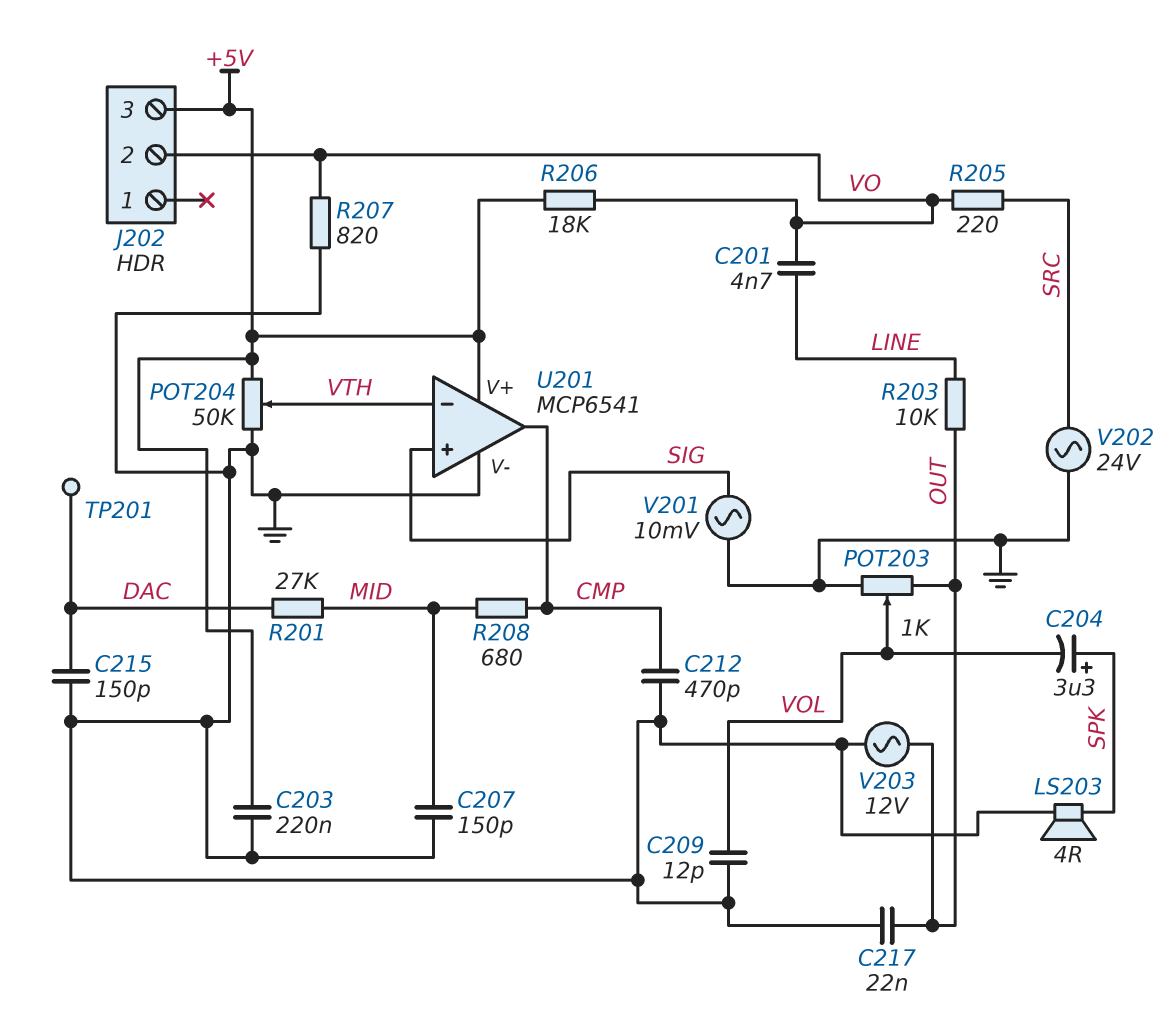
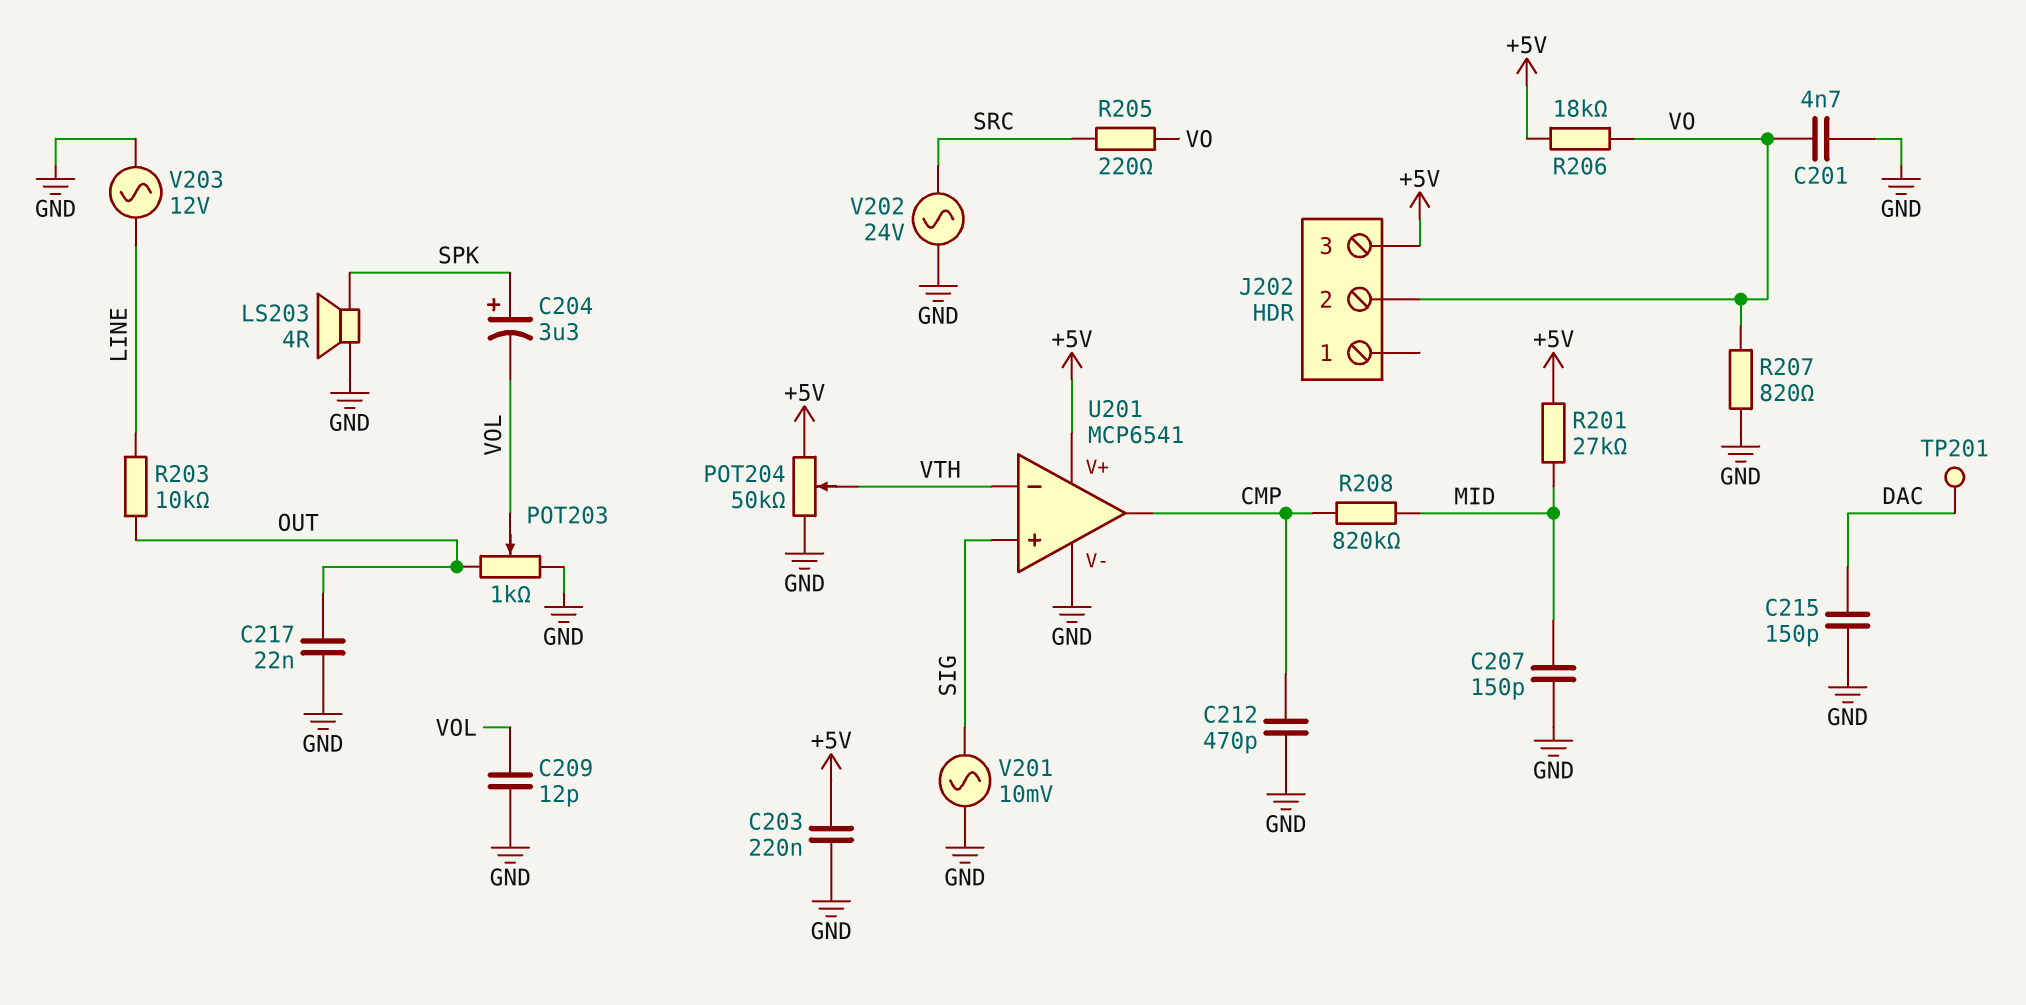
C201: 4.7nF (LINE, VO) -> 4.7nF (GND, VO)
R201: 27k (DAC, MID) -> 27k (+5V, MID)
R208: 680 (CMP, MID) -> 820k (CMP, MID)
V203: AC 12V (GND, OUT) -> AC 12V (GND, LINE)

